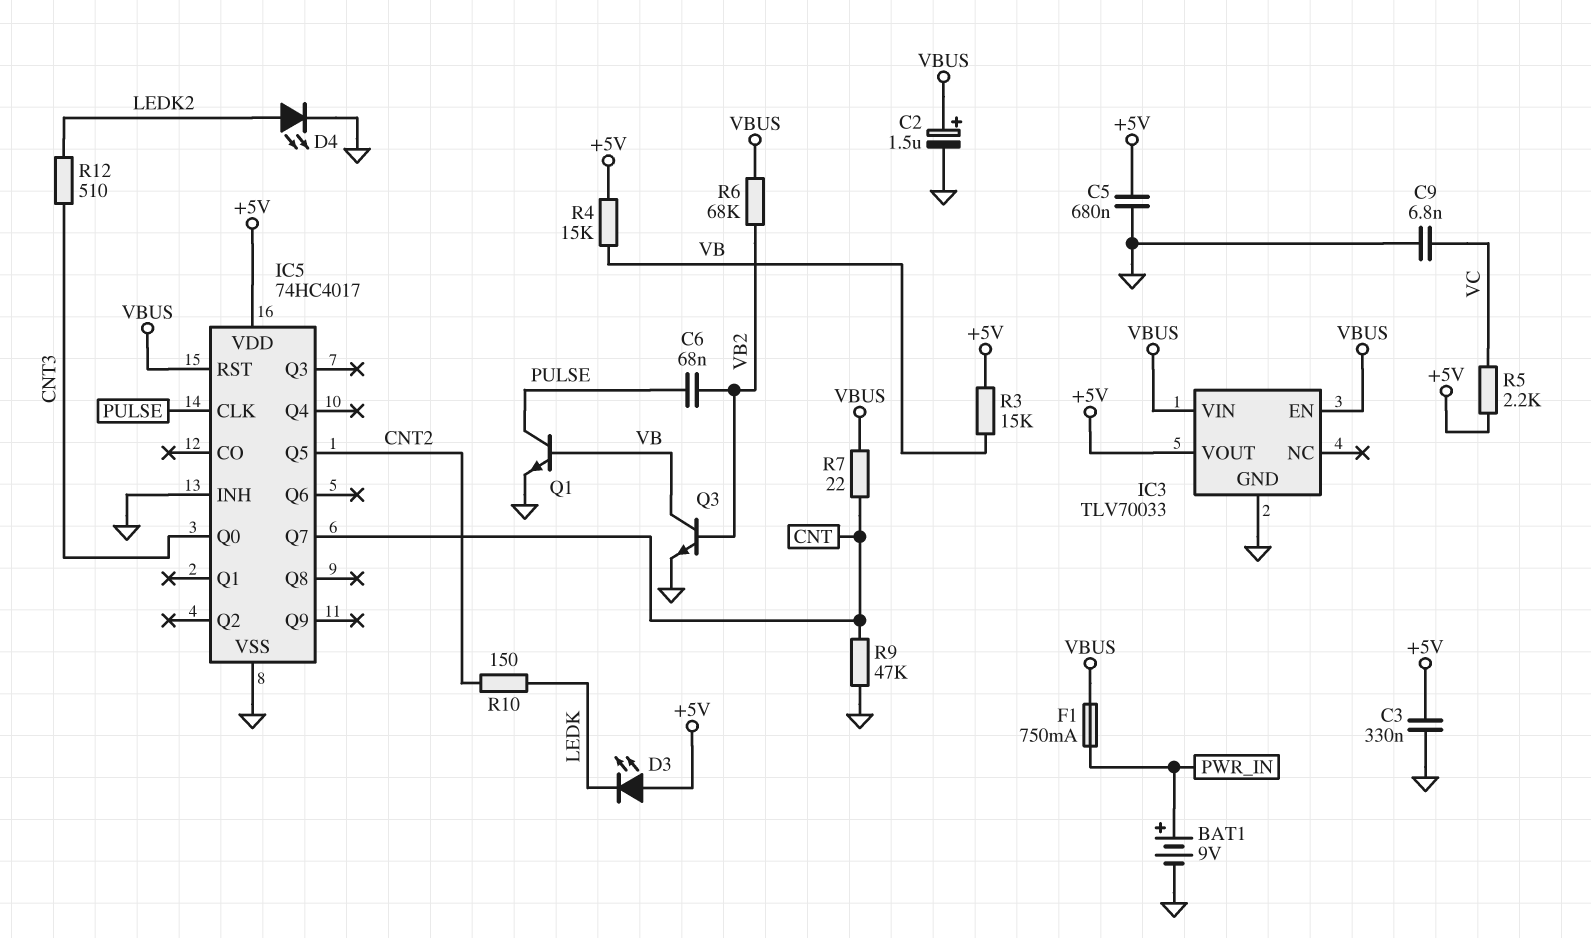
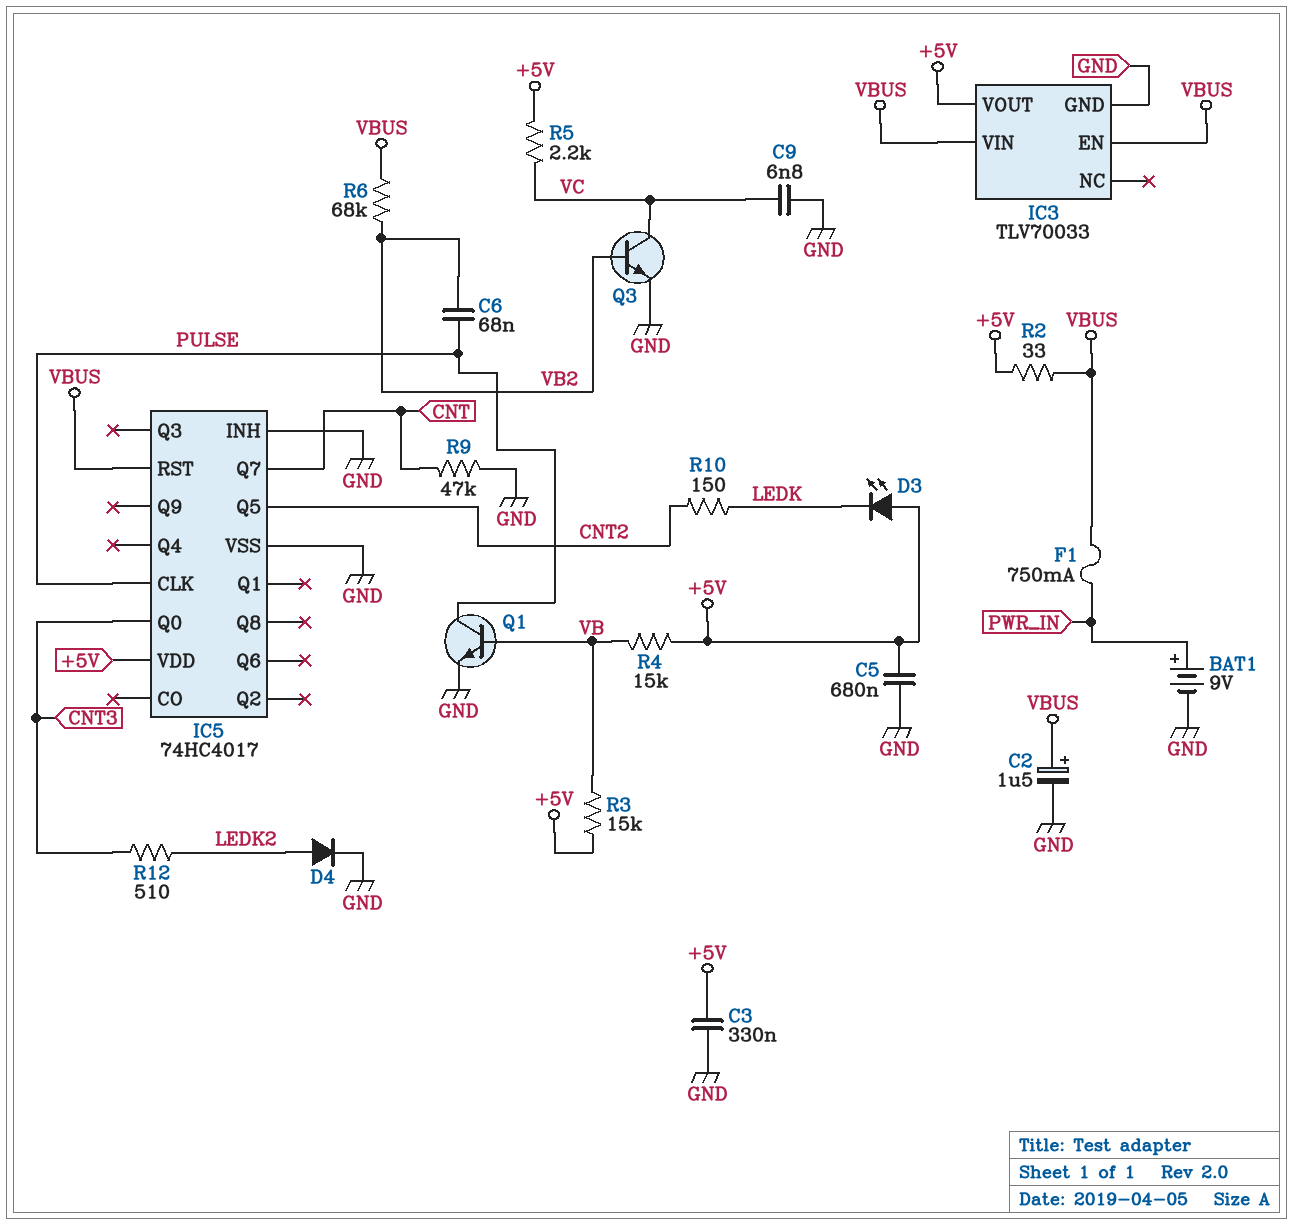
D4: LED (A LEDK2, K GND) -> diode (A LEDK2, K GND)
Q3: NPN (B VB2, C VB, E GND) -> NPN (B VB2, C VC, E GND)
R2: none -> 33 (+5V, VBUS)
R7: 22 (CNT, VBUS) -> none

